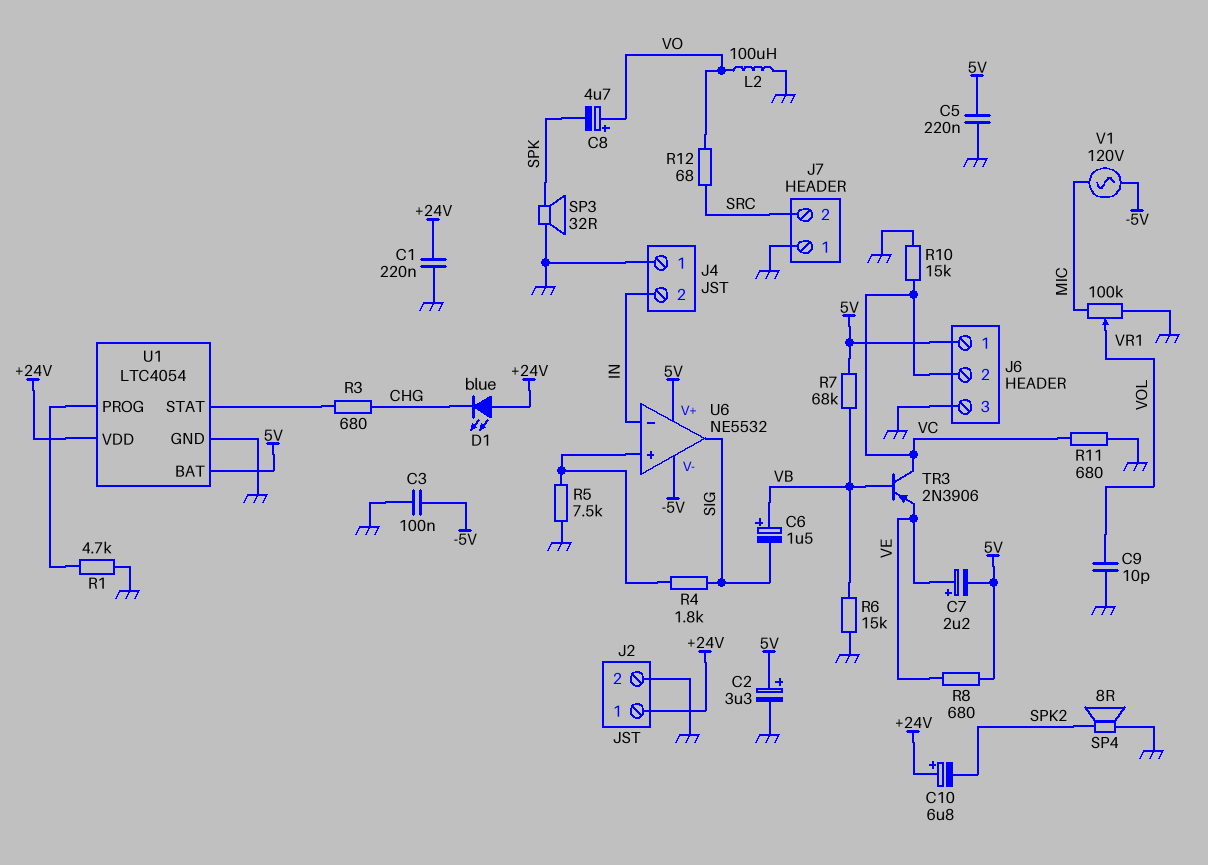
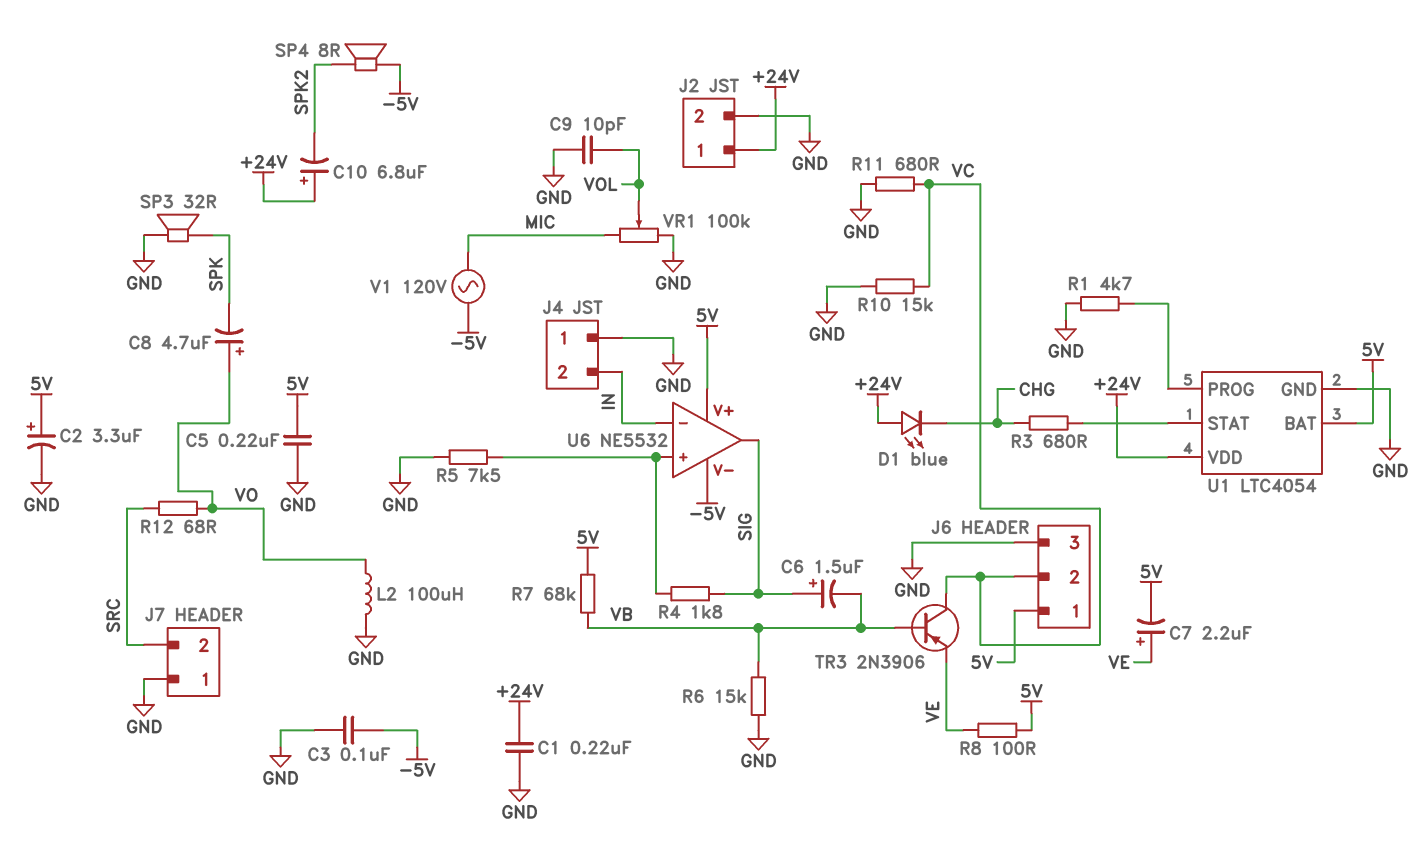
C6: 1.5uF (plus VB, minus SIG) -> 1.5uF (plus SIG, minus VB)
R8: 680 (5V, VE) -> 100 (5V, VE)
SP4: speaker 8R (GND, SPK2) -> speaker 8R (-5V, SPK2)

